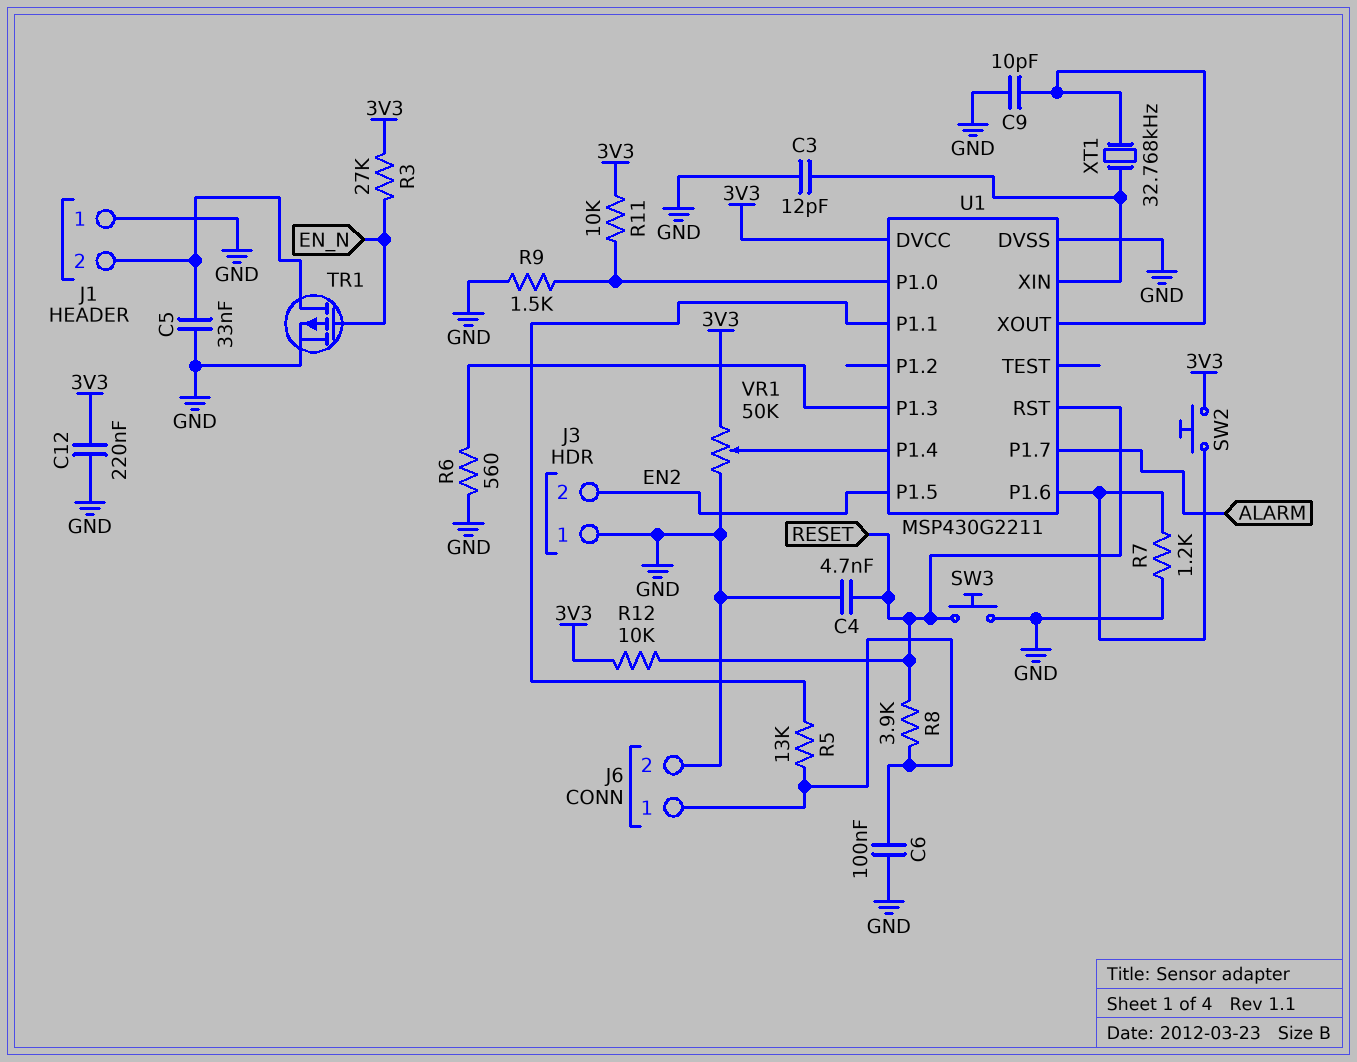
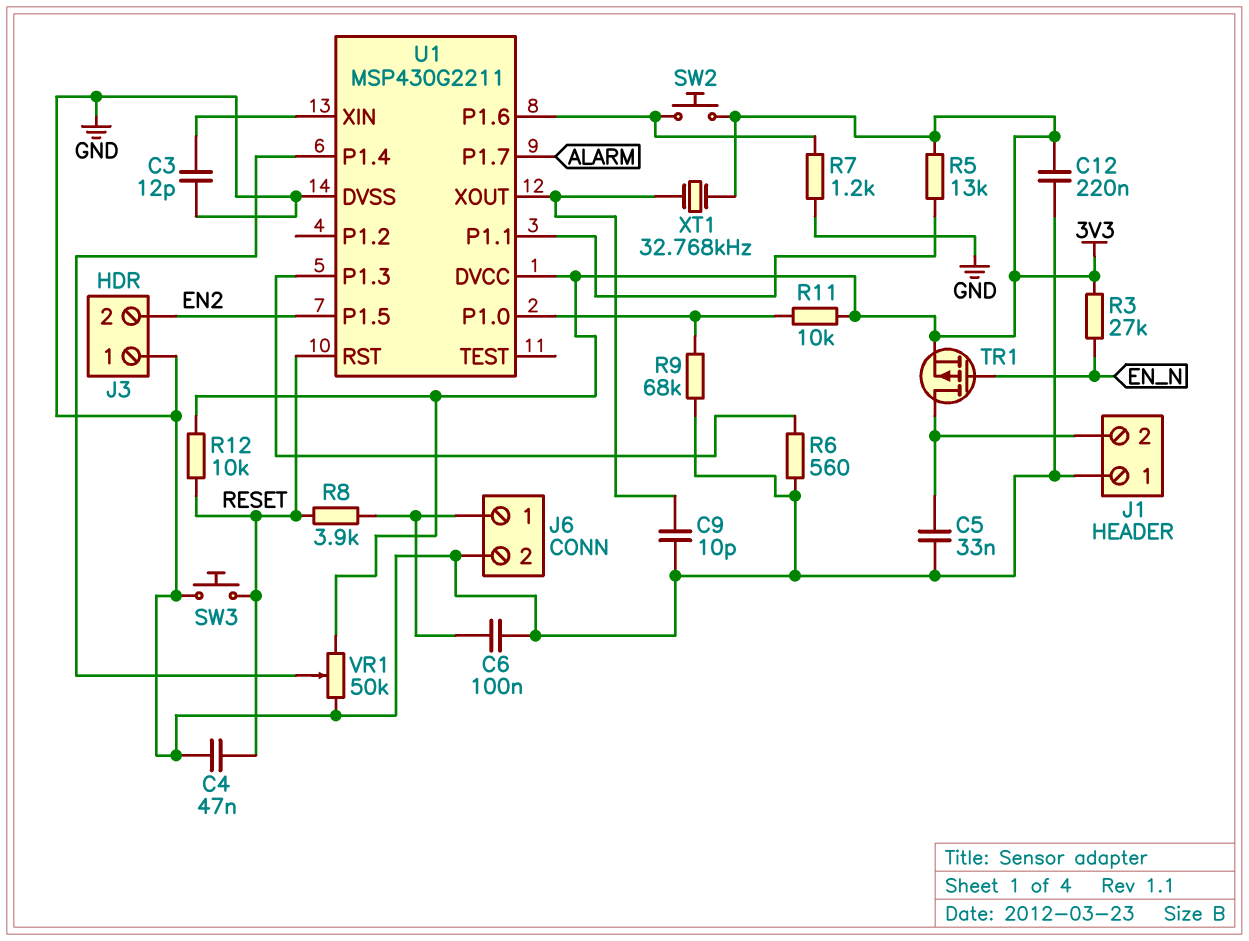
C4: 4.7nF (GND, RESET) -> 47nF (GND, RESET)
R5: 13k (J6/1, U1/P1.1) -> 13k (3V3, U1/P1.1)
R9: 1.5k (GND, U1/P1.0) -> 68k (GND, U1/P1.0)
TR1: PMOS (G EN_N, D J1/2, S GND) -> PMOS (G EN_N, D J1/2, S 3V3)
XT1: 32.768kHz (U1/XIN, U1/XOUT) -> 32.768kHz (3V3, U1/XOUT)

